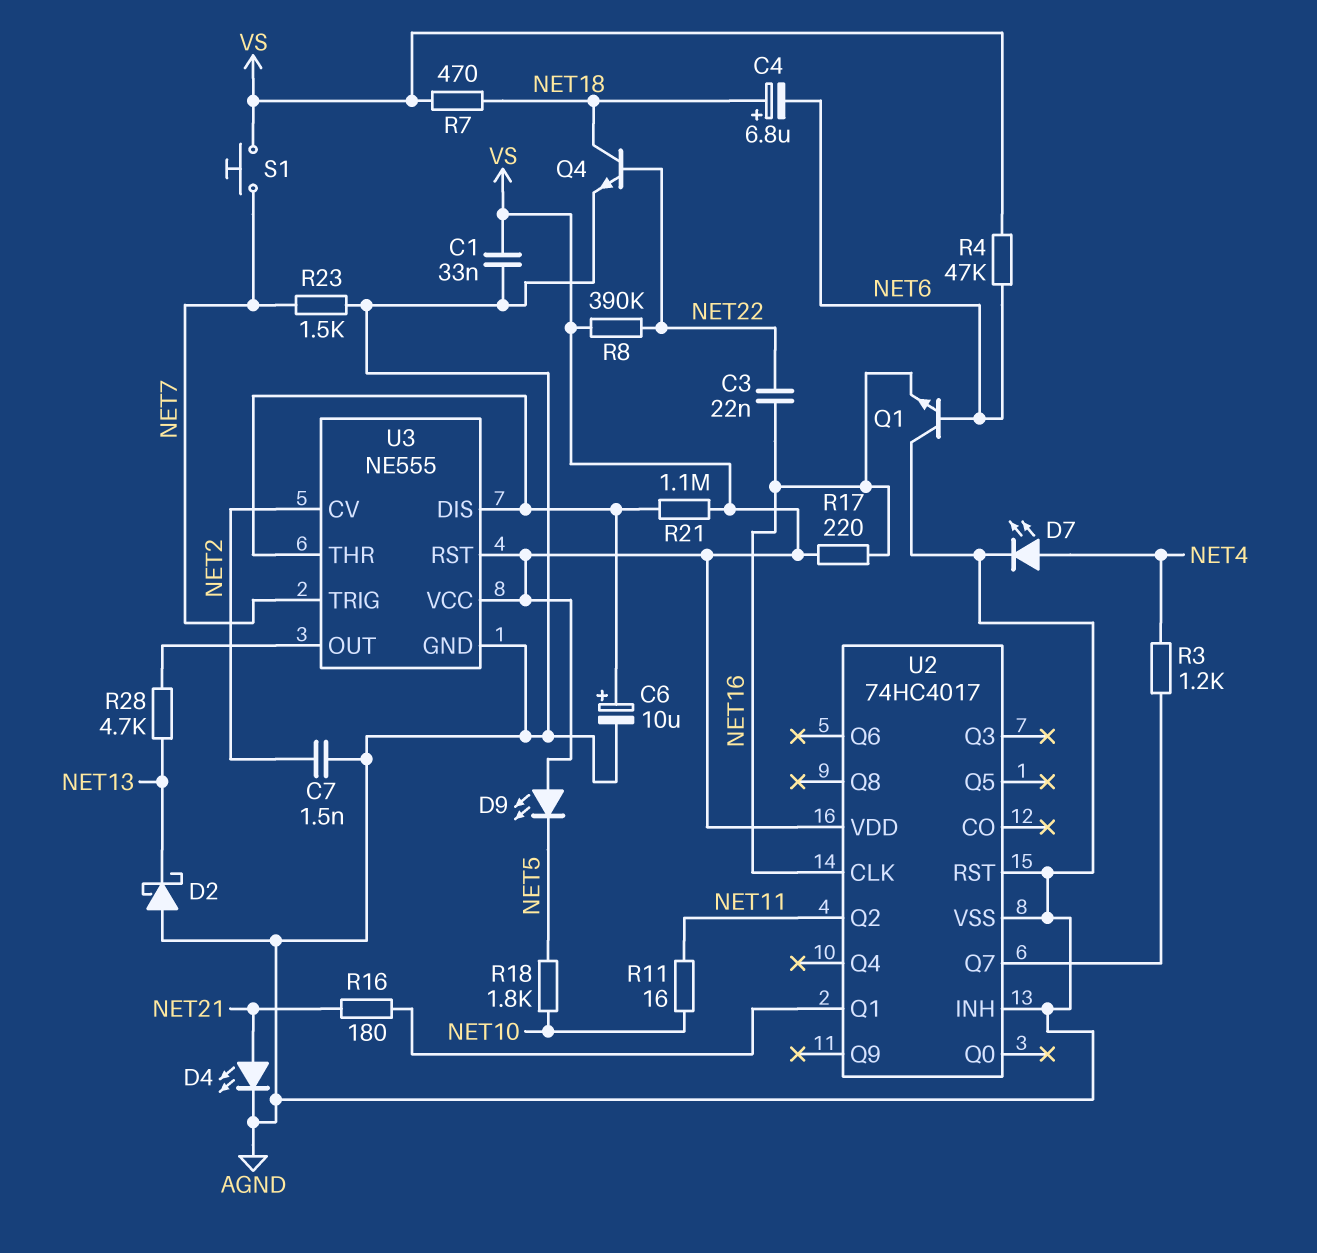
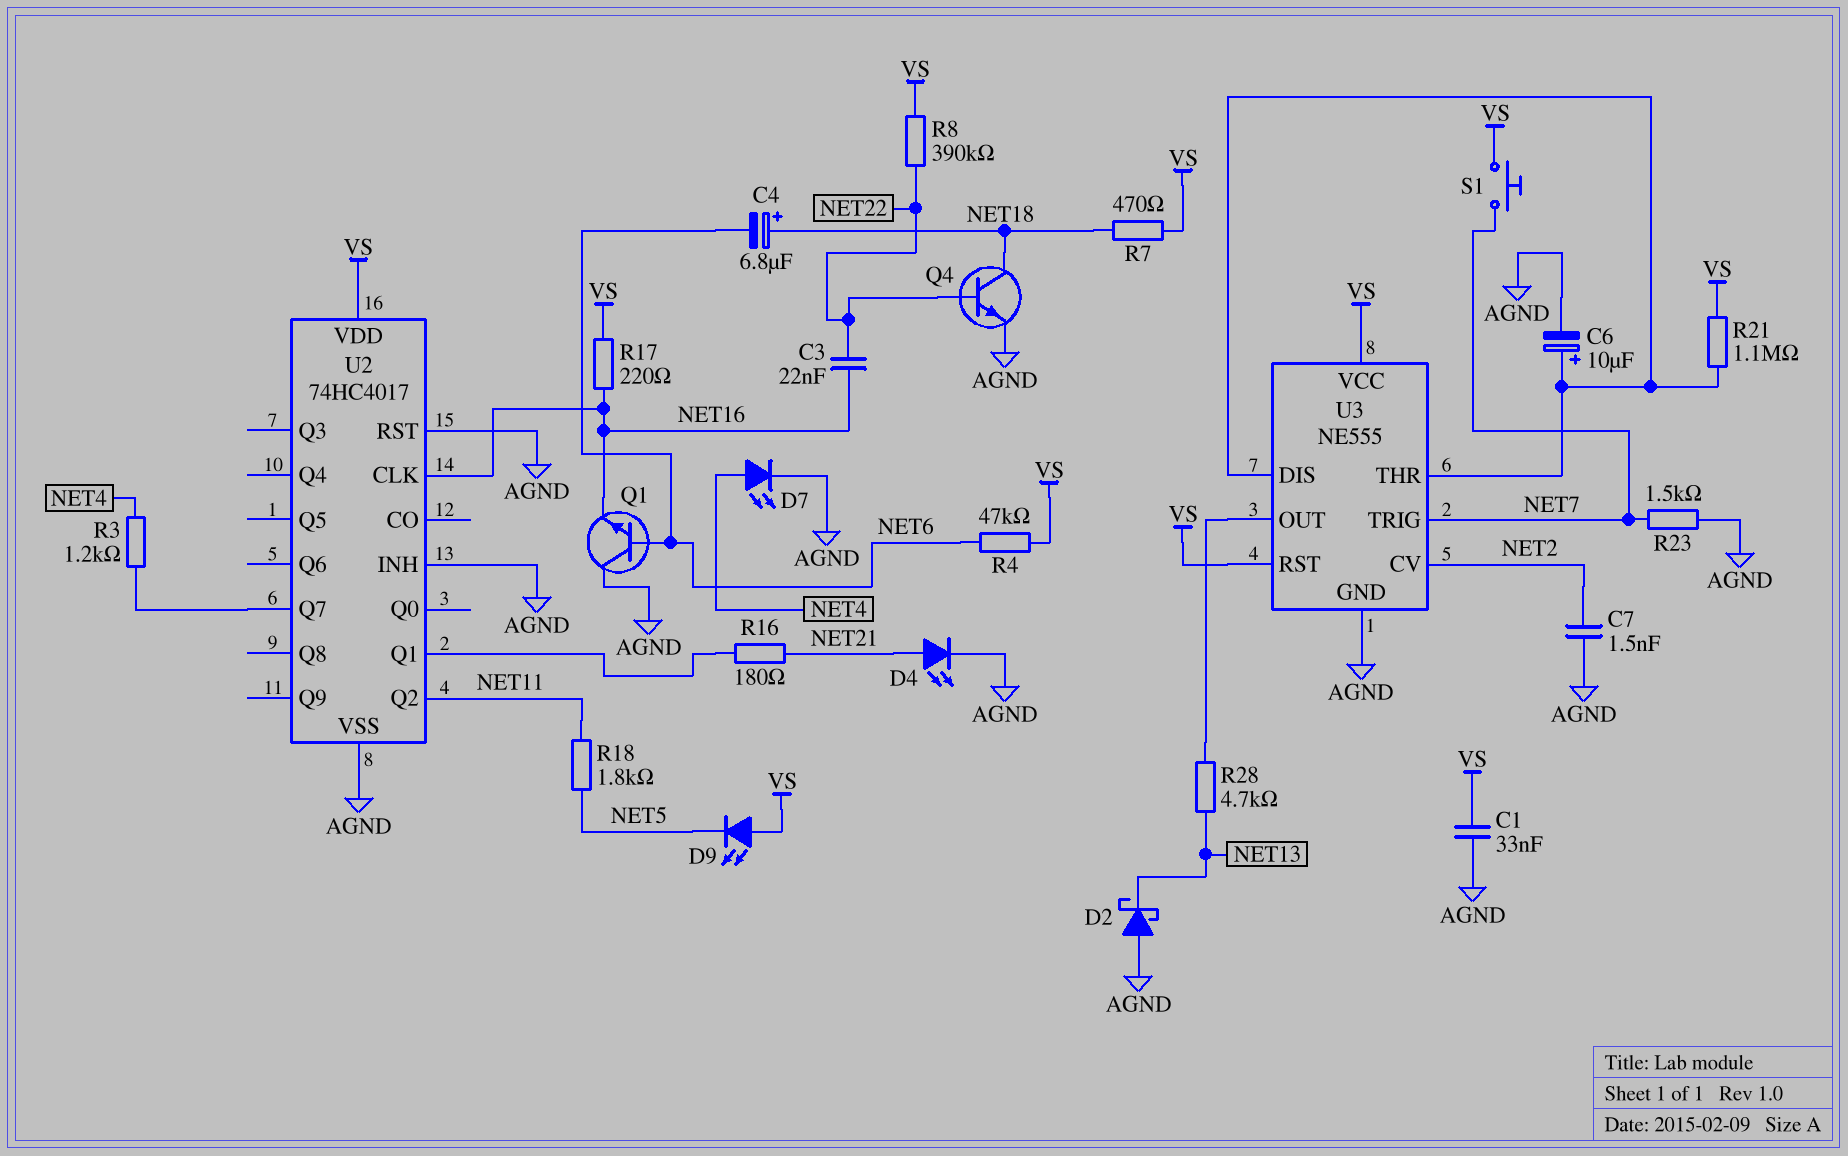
R11: 16 (NET10, NET11) -> none
R18: 1.8k (NET5, NET10) -> 1.8k (NET5, NET11)

